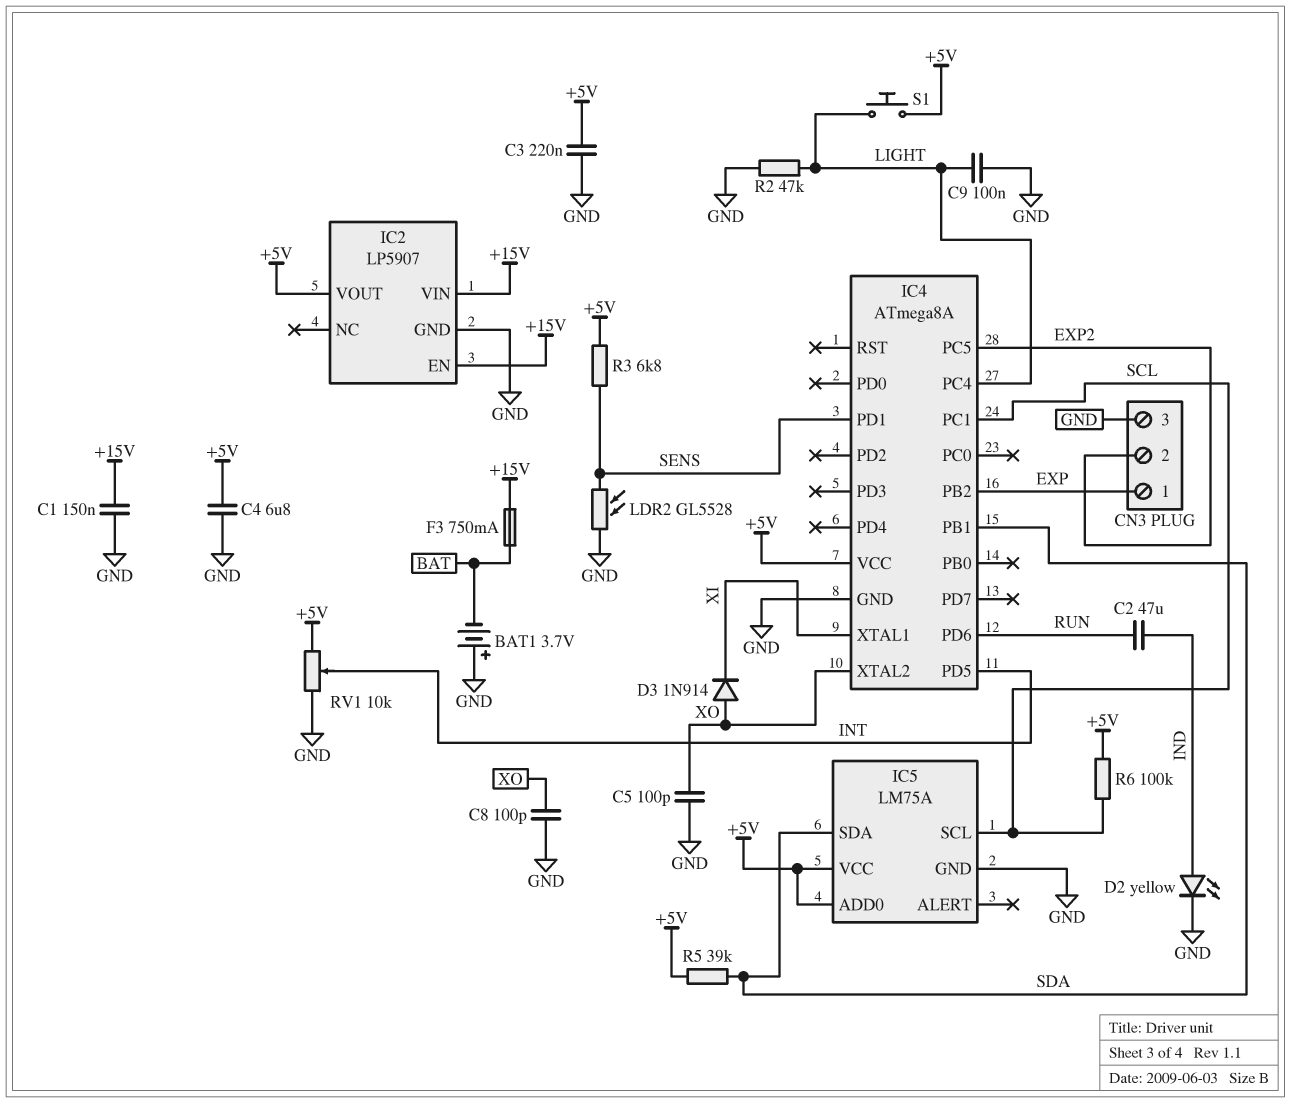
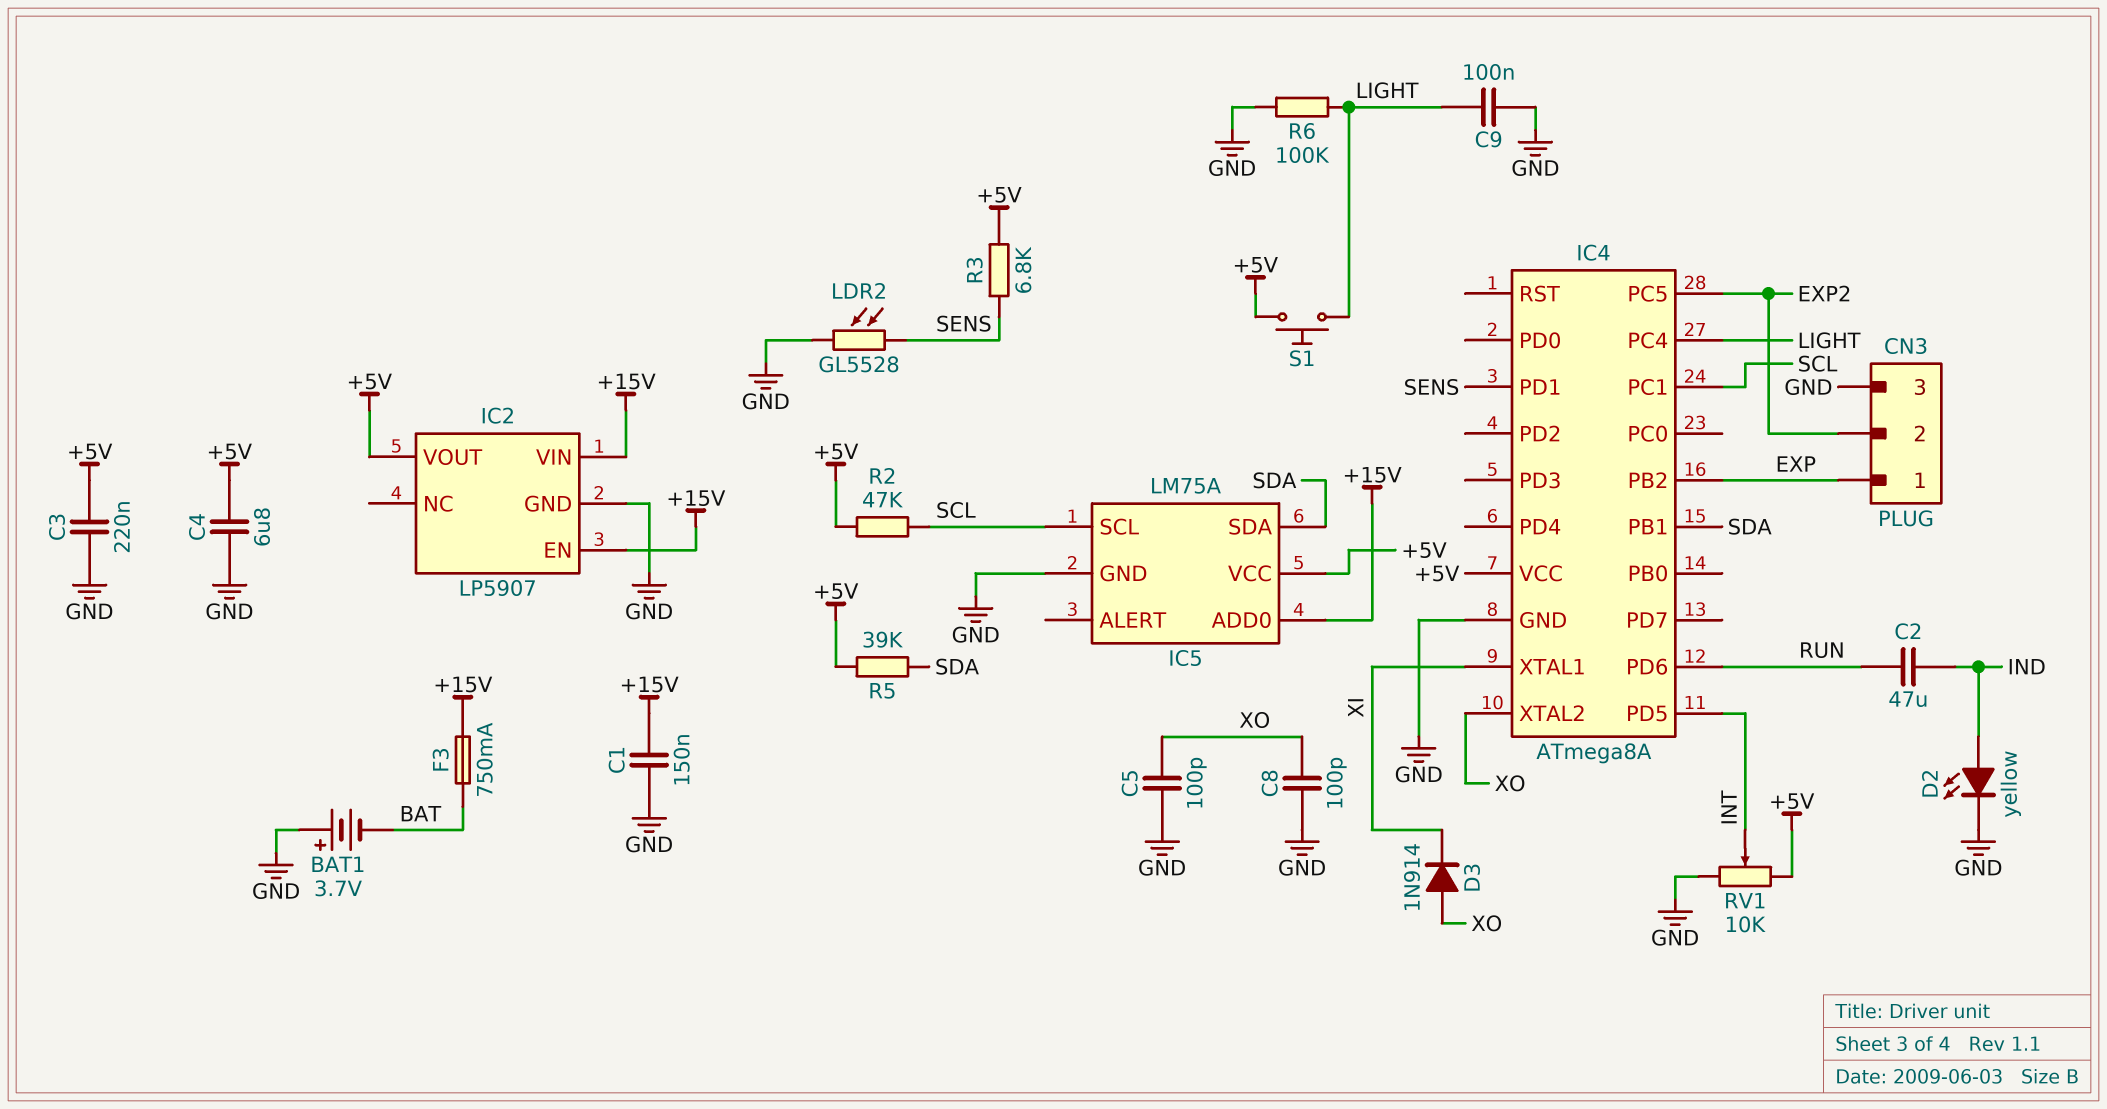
IC5 pin ADD0: +5V -> +15V
R2: 47k (GND, LIGHT) -> 47k (+5V, SCL)
R6: 100k (+5V, SCL) -> 100k (GND, LIGHT)

